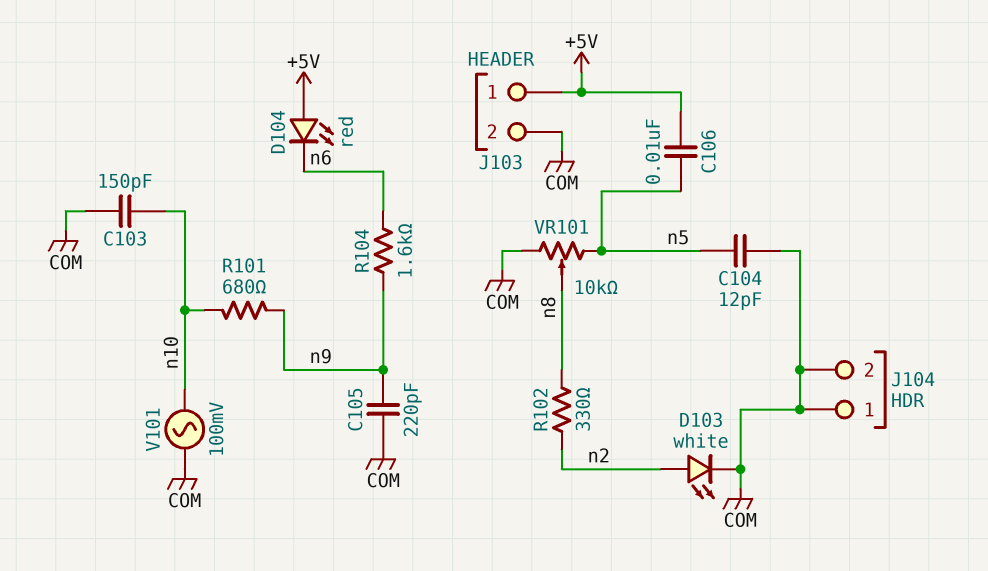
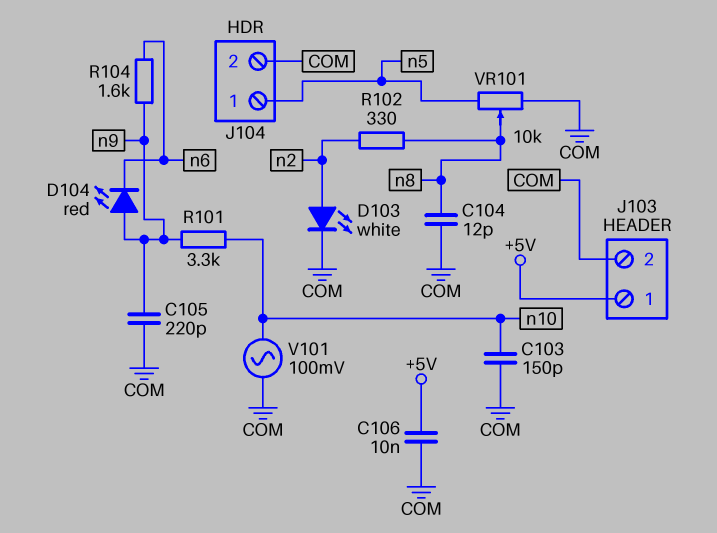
C104: 12pF (COM, n5) -> 12pF (COM, n8)
C106: 10nF (+5V, n5) -> 10nF (+5V, COM)
D104: LED red (A +5V, K n6) -> LED red (A n9, K n6)
J104 pin 1: COM -> n5
R101: 680 (n9, n10) -> 3.3k (n9, n10)

